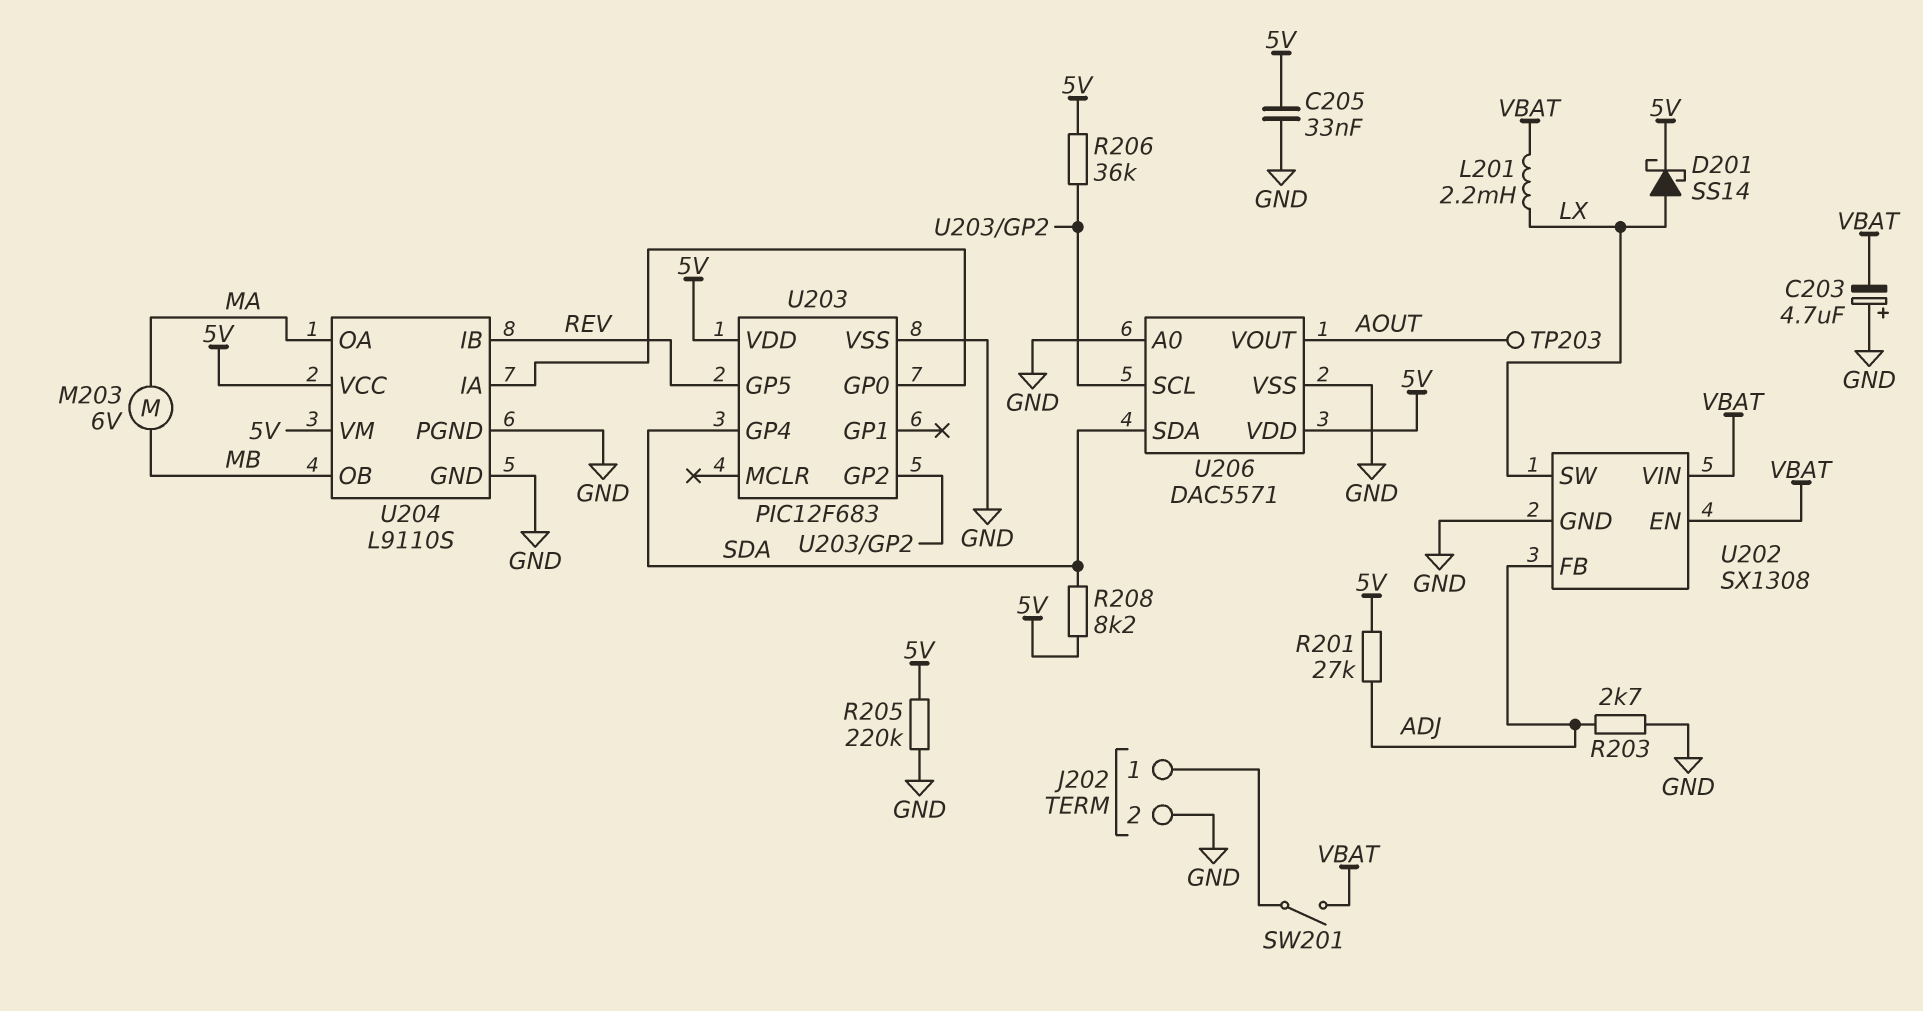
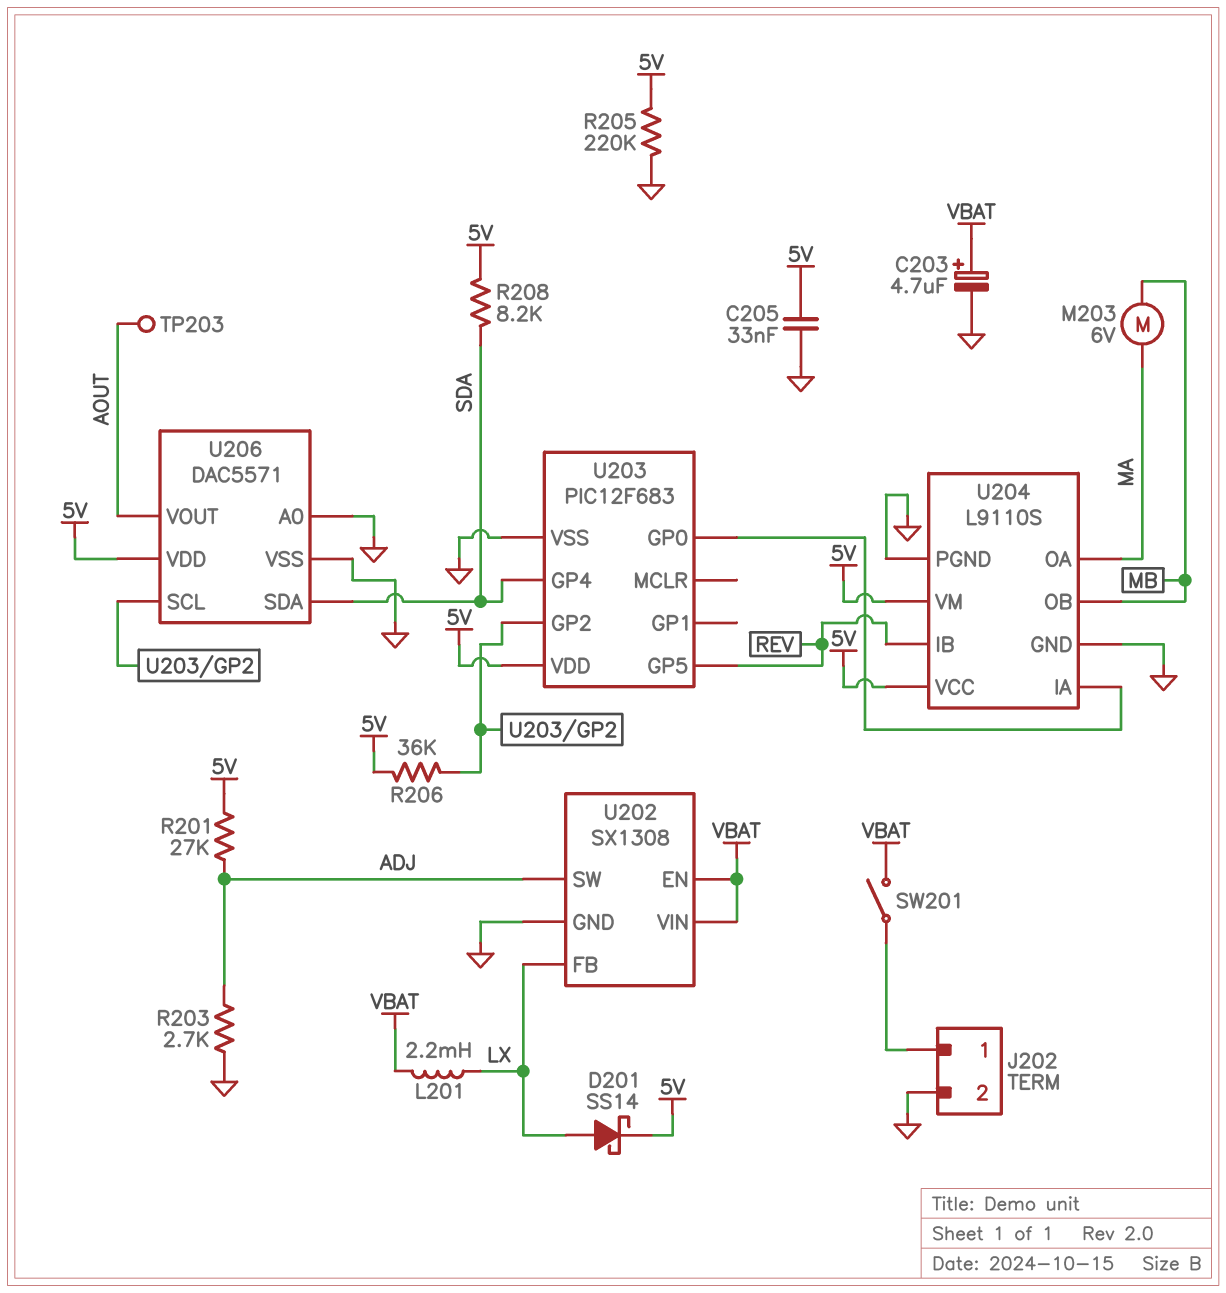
C203: 4.7uF (plus GND, minus VBAT) -> 4.7uF (plus VBAT, minus GND)
U202 pin FB: ADJ -> LX
U202 pin SW: LX -> ADJ

